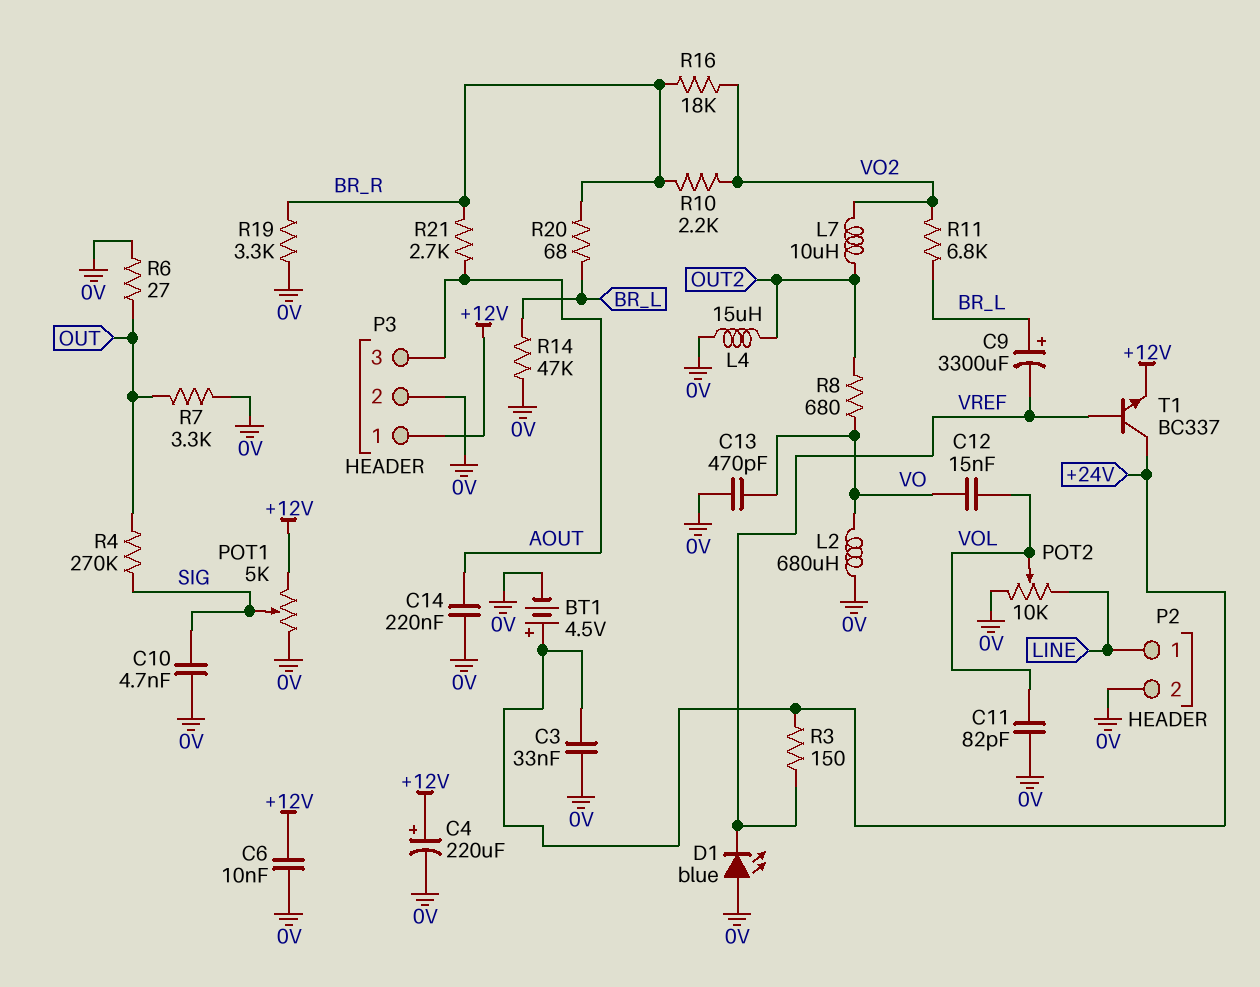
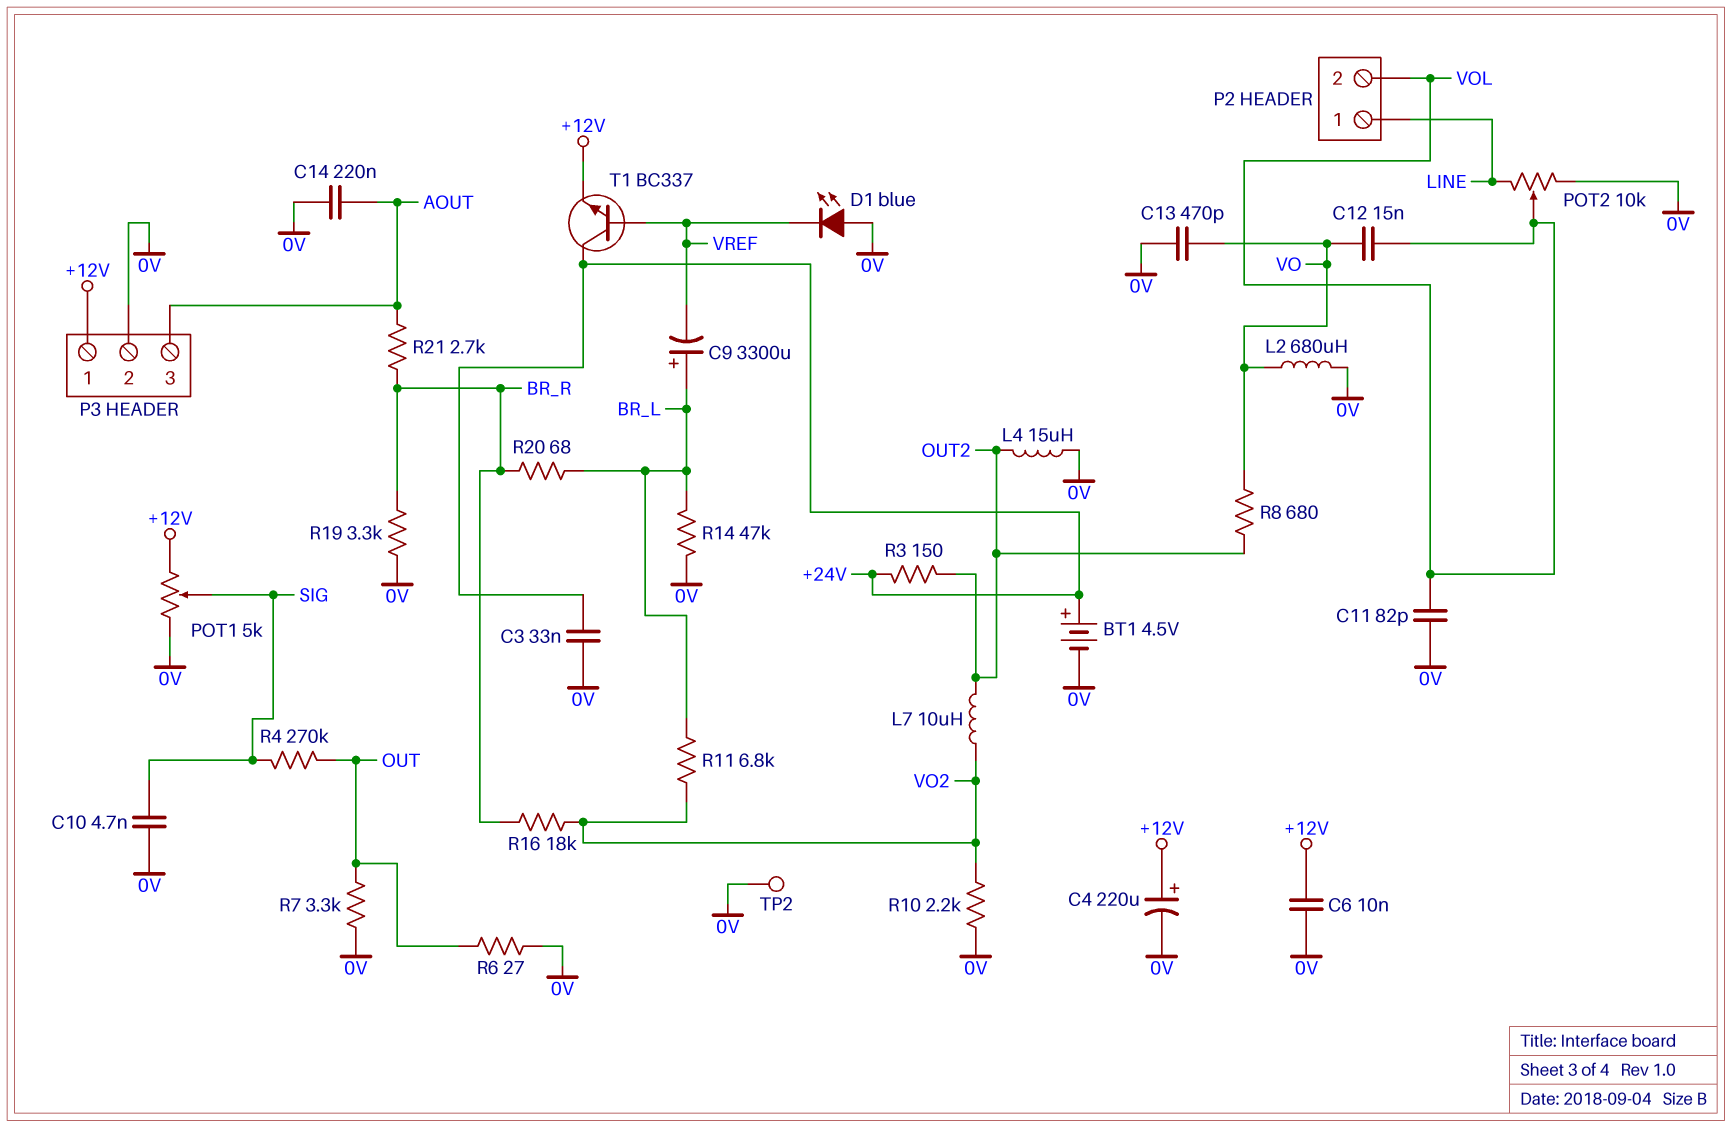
P2 pin 2: 0V -> VOL
R3: 150 (+24V, VREF) -> 150 (+24V, OUT2)
R10: 2.2k (BR_R, VO2) -> 2.2k (0V, VO2)
TP2: none -> test point (0V)

